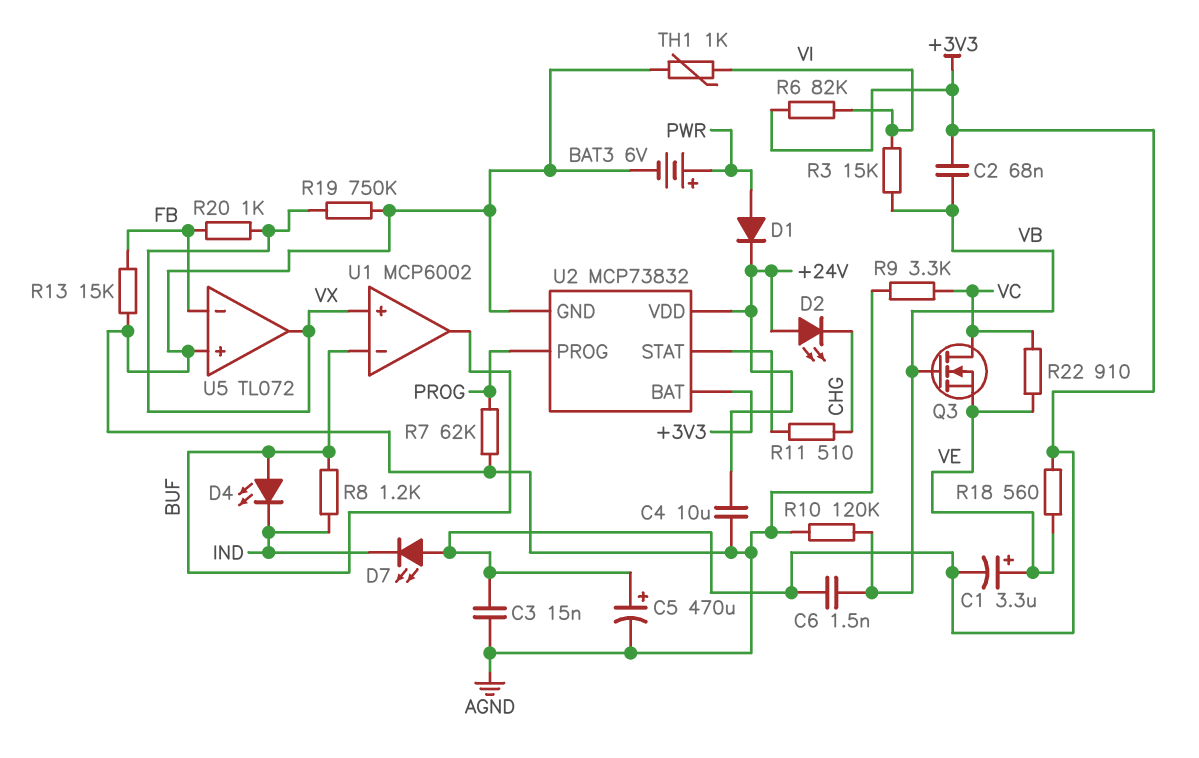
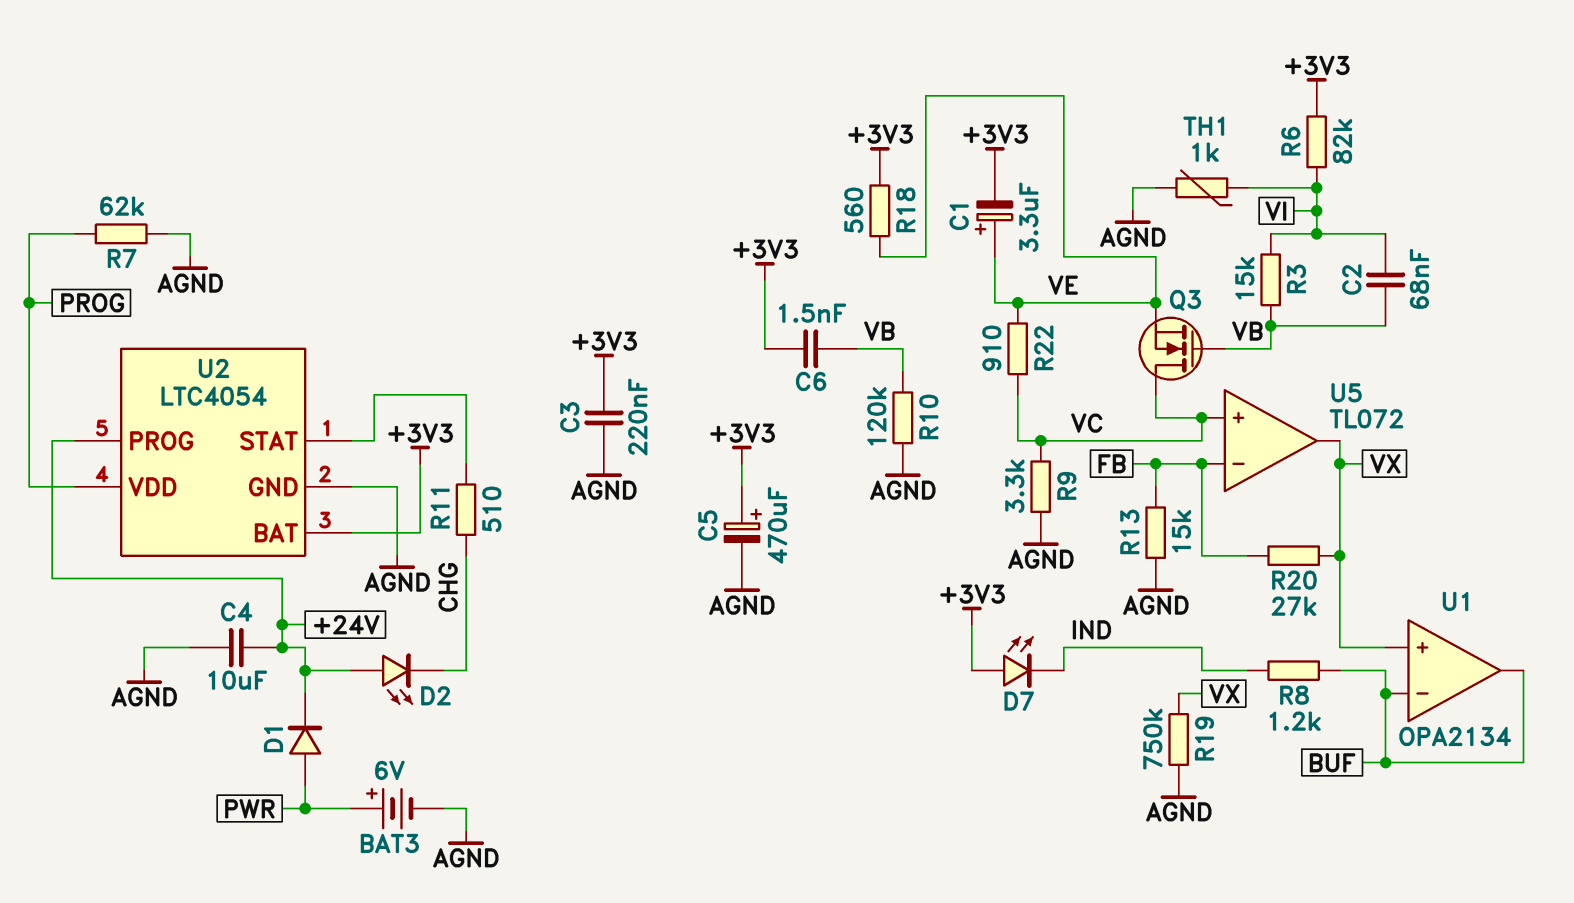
C2: 68nF (+3V3, VB) -> 68nF (VB, VI)
C3: 15nF (+3V3, AGND) -> 220nF (+3V3, AGND)
D4: LED (A BUF, K IND) -> none
R20: 1k (FB, VX) -> 27k (FB, VX)
U1: MCP6002 -> OPA2134
U2: MCP73832 -> LTC4054
U2 pin PROG: PROG -> +24V
U2 pin VDD: +24V -> PROG
U5 pin in+: AGND -> VC

